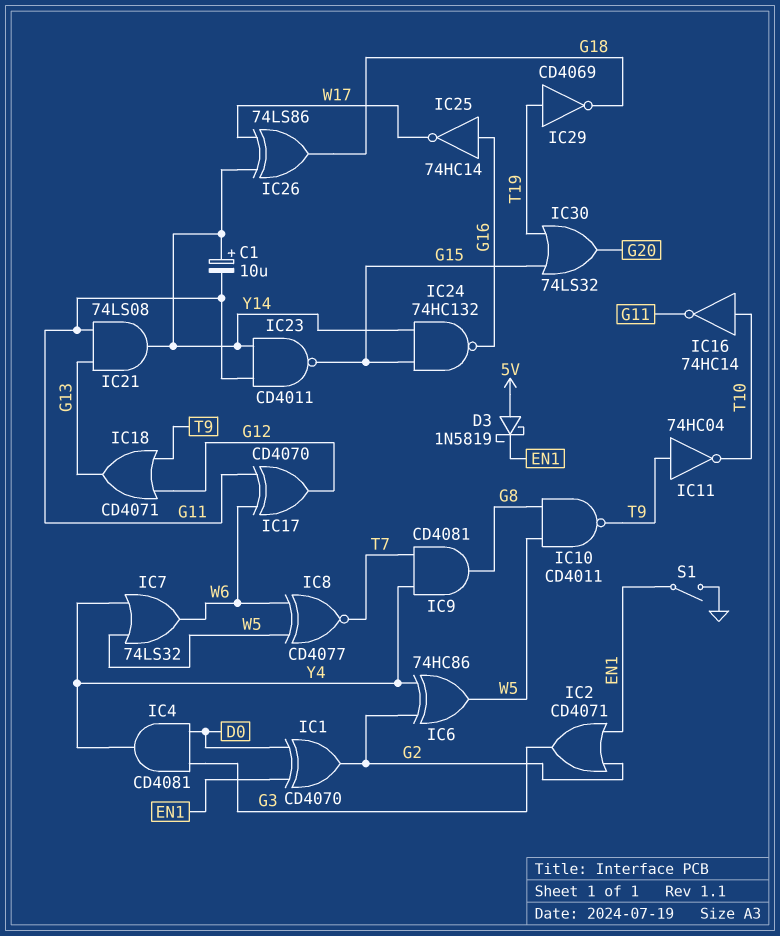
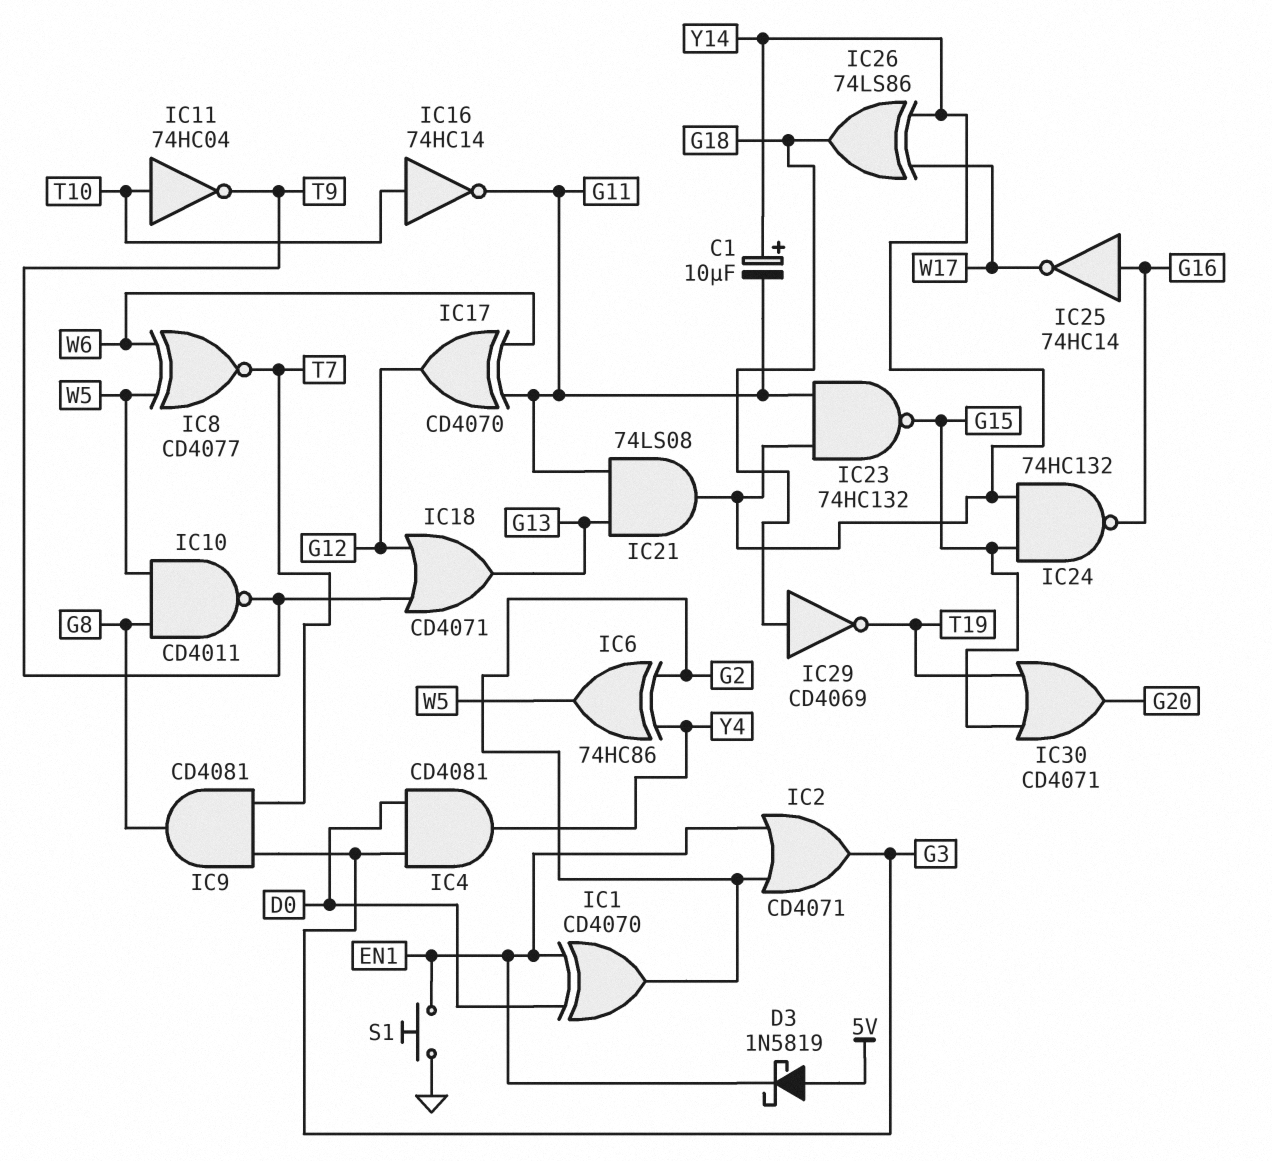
IC7: OR 74LS32 (in W5, in Y4, out W6) -> none
IC9: AND CD4081 (in T7, in Y4, out G8) -> AND CD4081 (in G3, in T7, out G8)
IC11: NOT 74HC04 (in T9, out T10) -> NOT 74HC04 (in T10, out T9)
IC23: NAND CD4011 (in G11, in Y14, out G15) -> NAND 74HC132 (in G11, in Y14, out G15)
IC29: NOT CD4069 (in T19, out G18) -> NOT CD4069 (in G18, out T19)
IC30: OR 74LS32 (in G15, in T19, out G20) -> OR CD4071 (in G15, in T19, out G20)
S1: switch (EN1, GND) -> button (EN1, GND)

